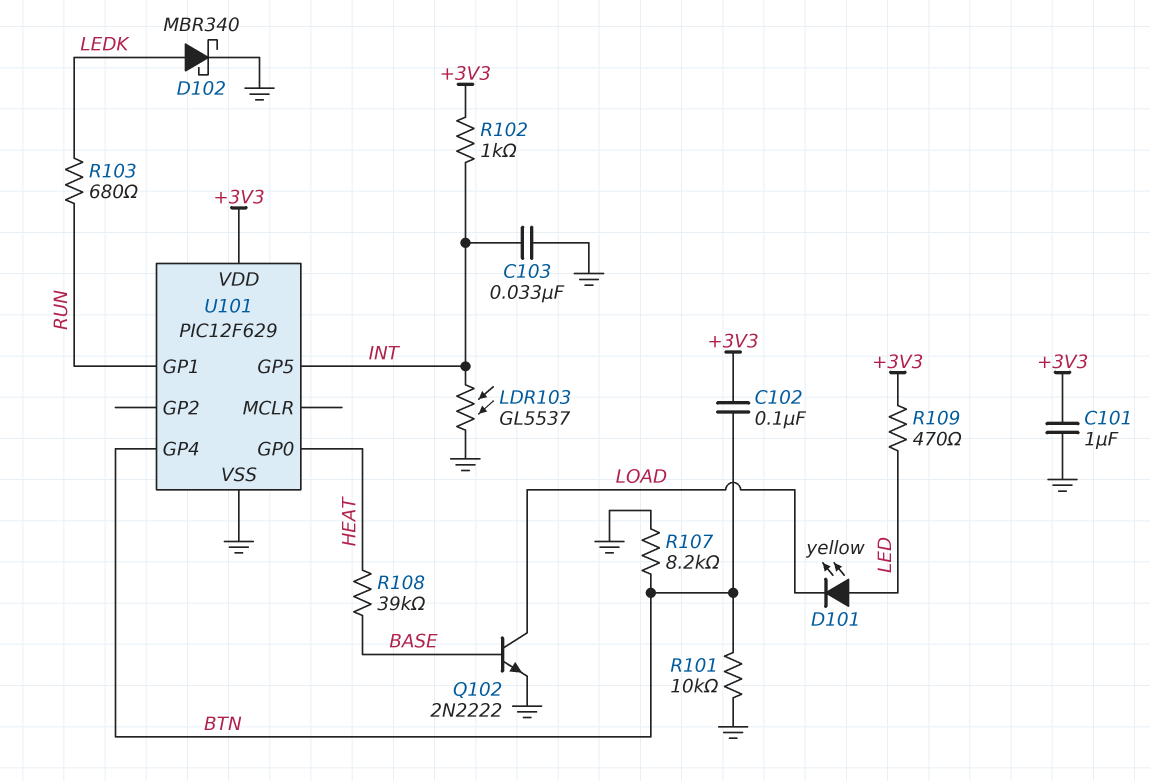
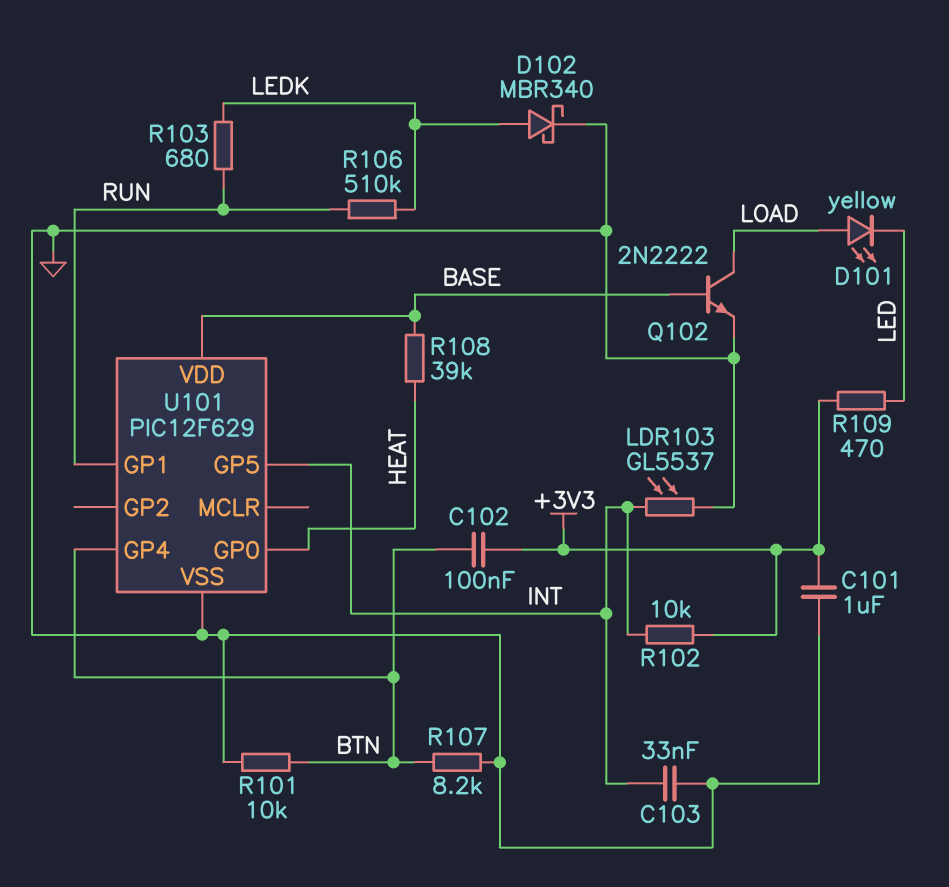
D101: LED yellow (A LED, K LOAD) -> LED yellow (A LOAD, K LED)
R102: 1k (+3V3, INT) -> 10k (+3V3, INT)
R106: none -> 510k (LEDK, RUN)
U101 pin VDD: +3V3 -> BASE

